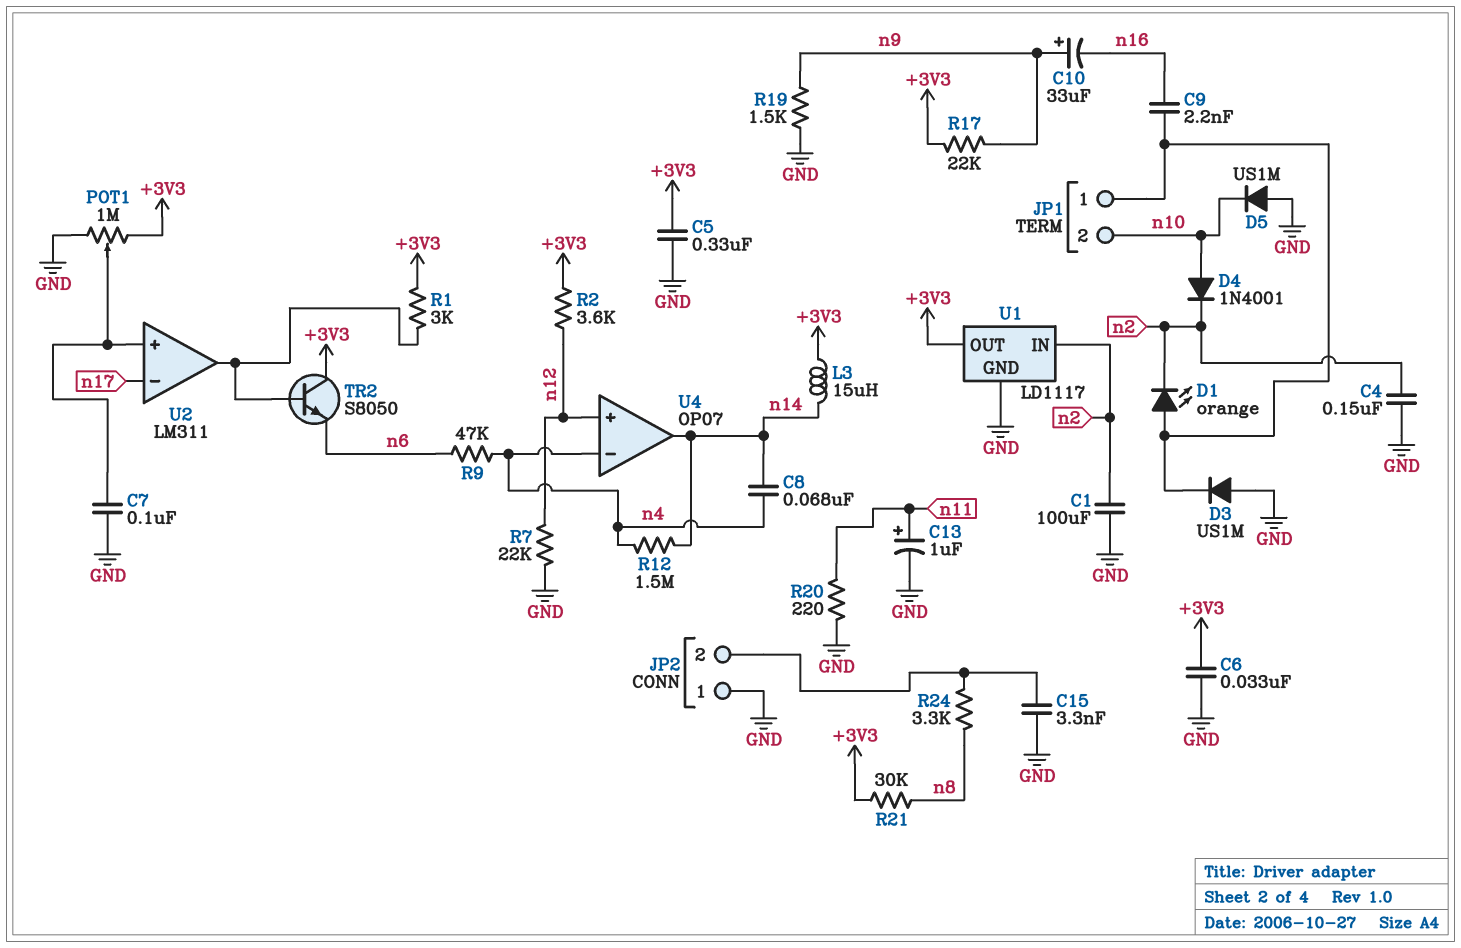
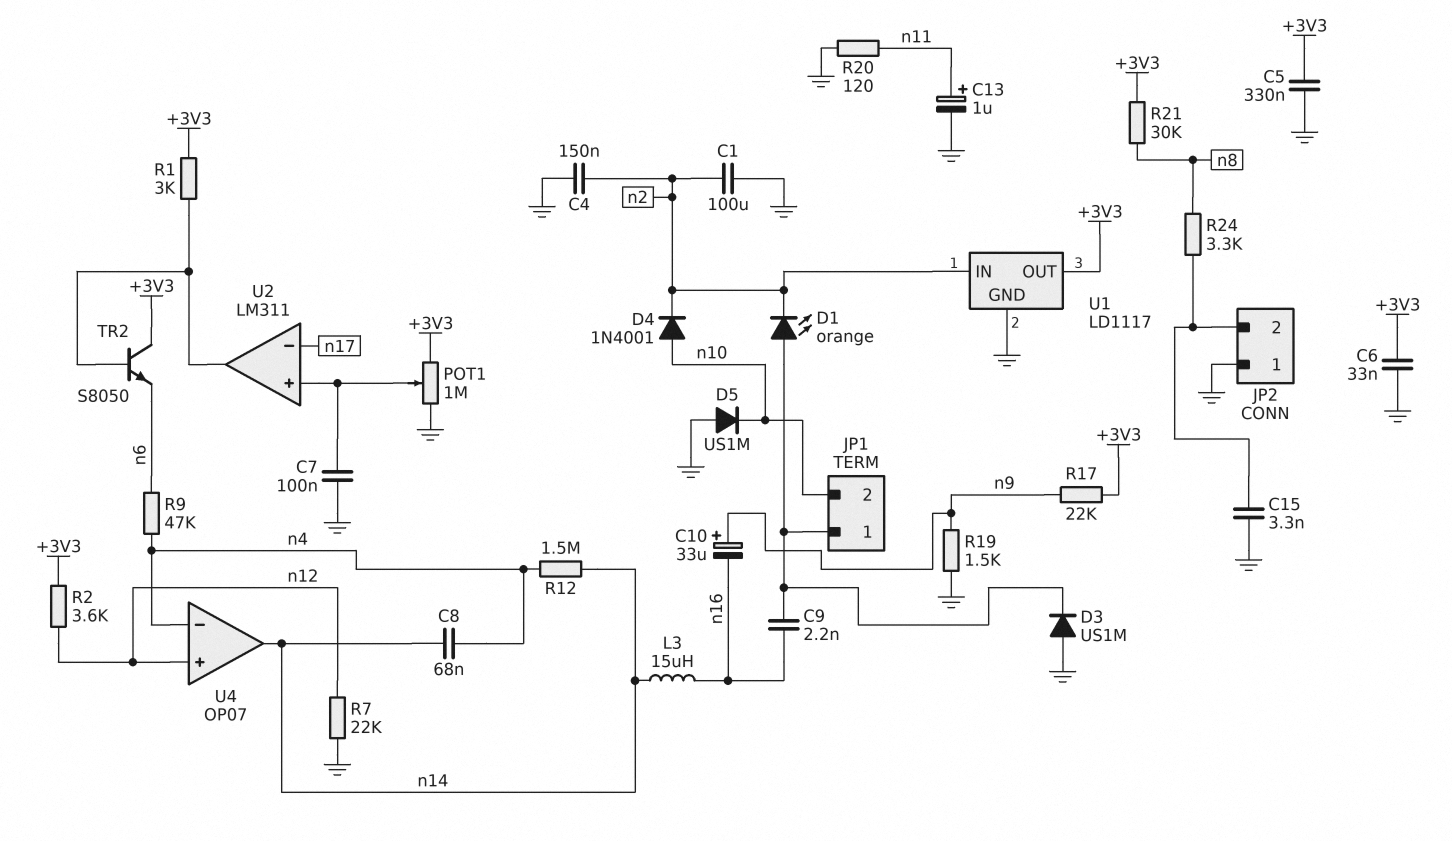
L3: 15uH (+3V3, n14) -> 15uH (n14, n16)
R20: 220 (GND, n11) -> 120 (GND, n11)

